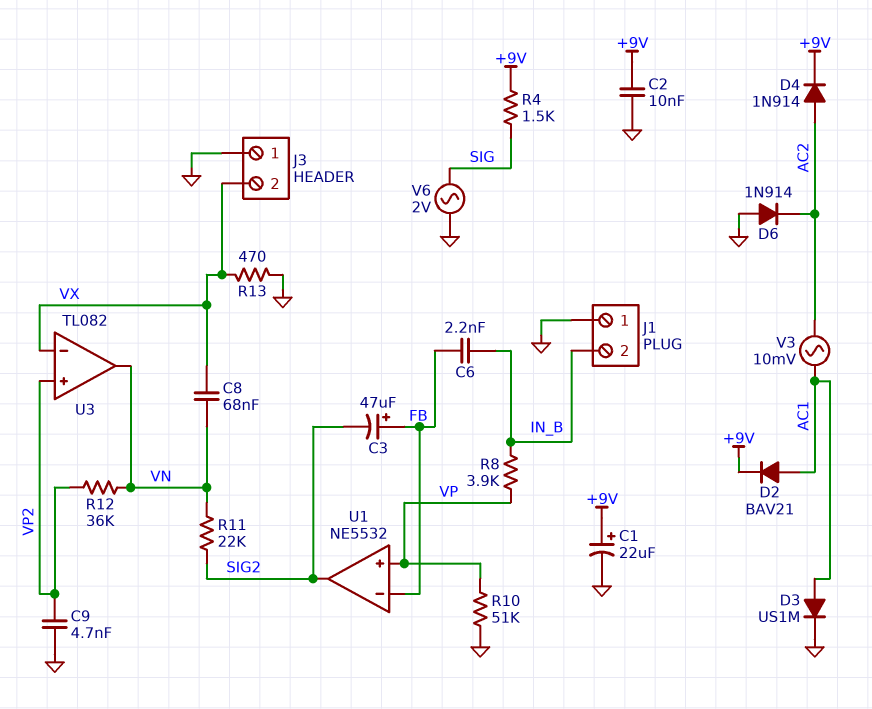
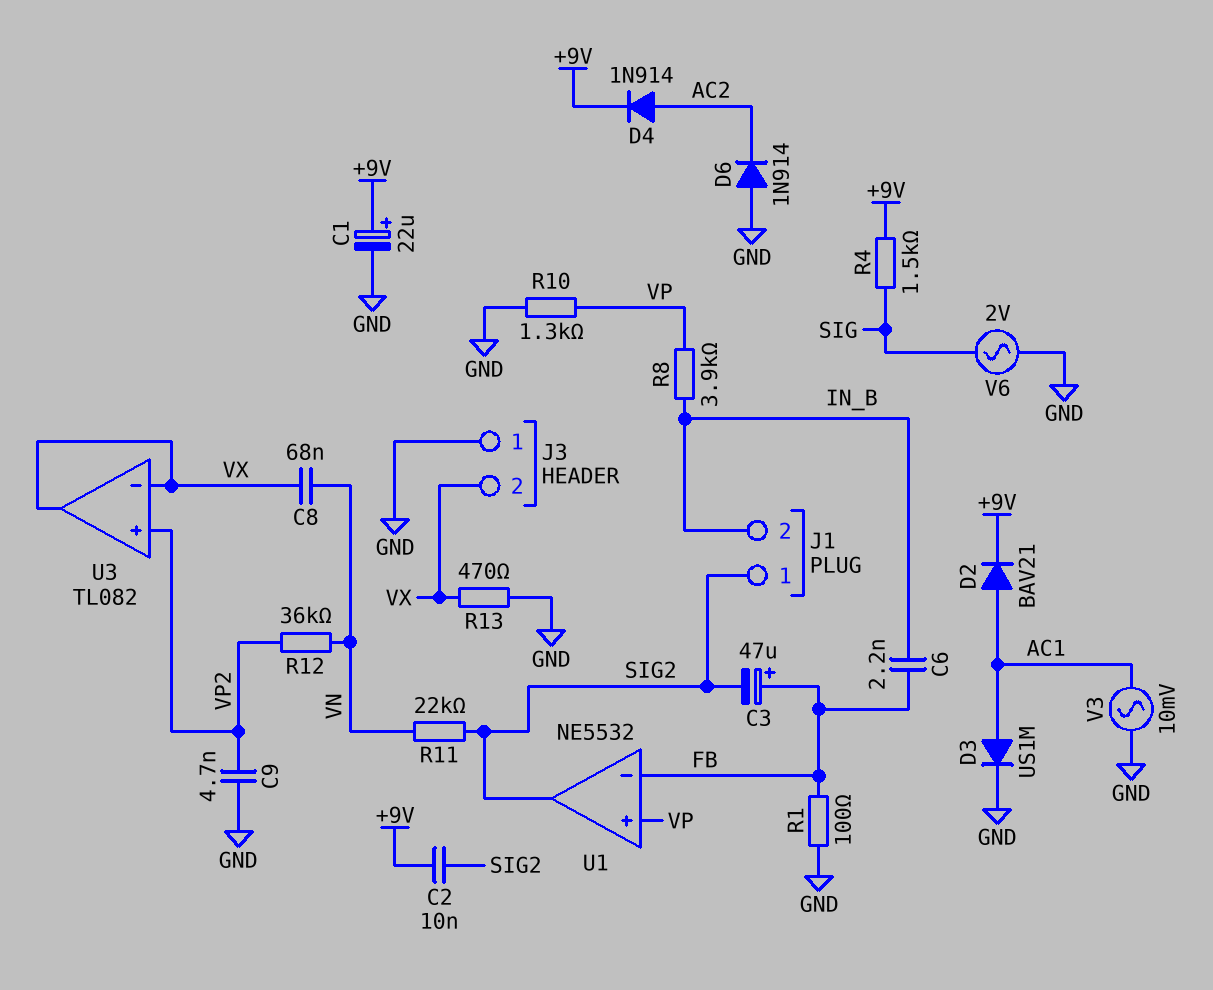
C2: 10nF (+9V, GND) -> 10nF (+9V, SIG2)
J1 pin 1: GND -> SIG2
R1: none -> 100 (FB, GND)
R10: 51k (GND, VP) -> 1.3k (GND, VP)
U3 pin out: VN -> VX
V3: AC 10mV (AC1, AC2) -> AC 10mV (AC1, GND)

